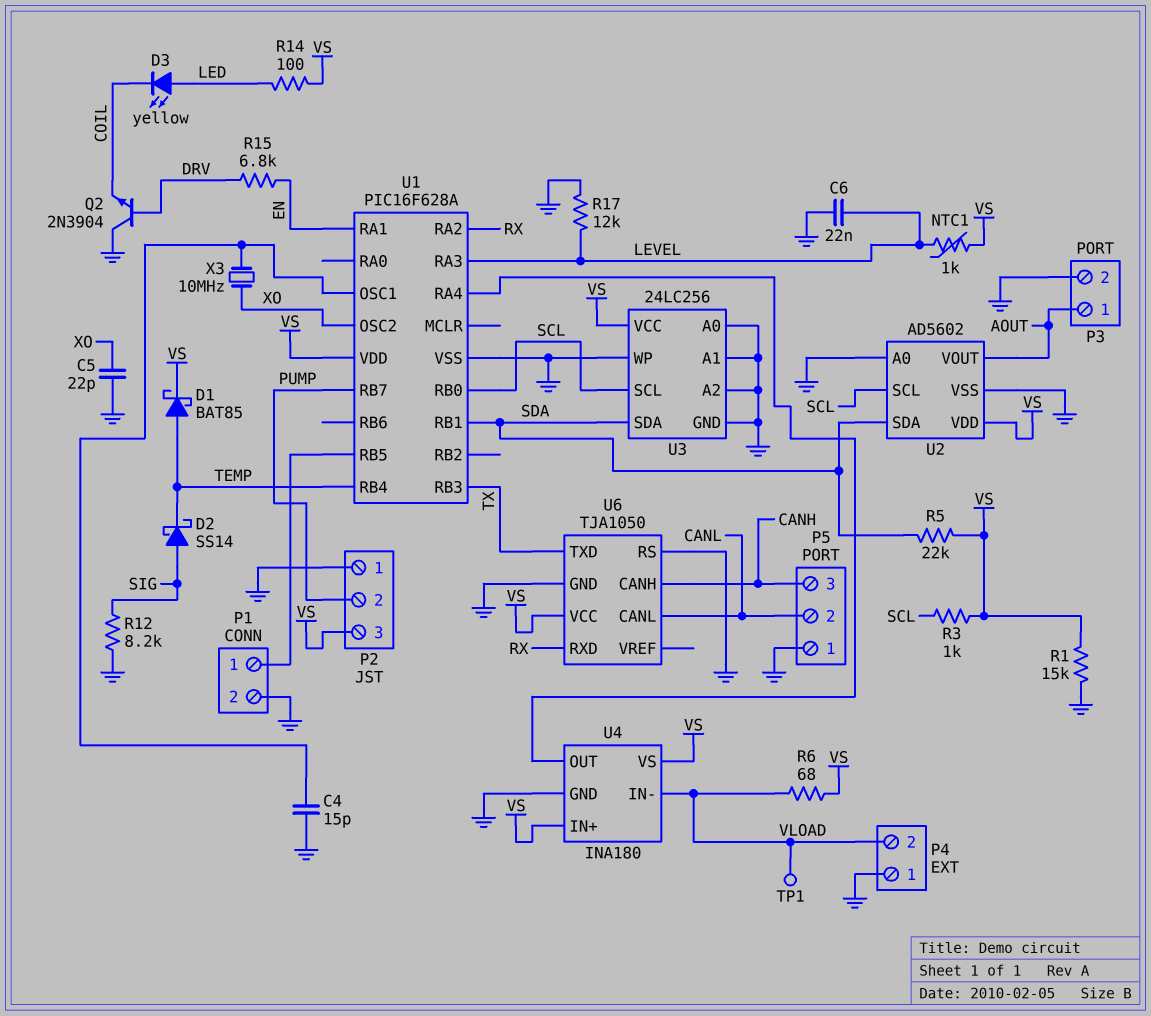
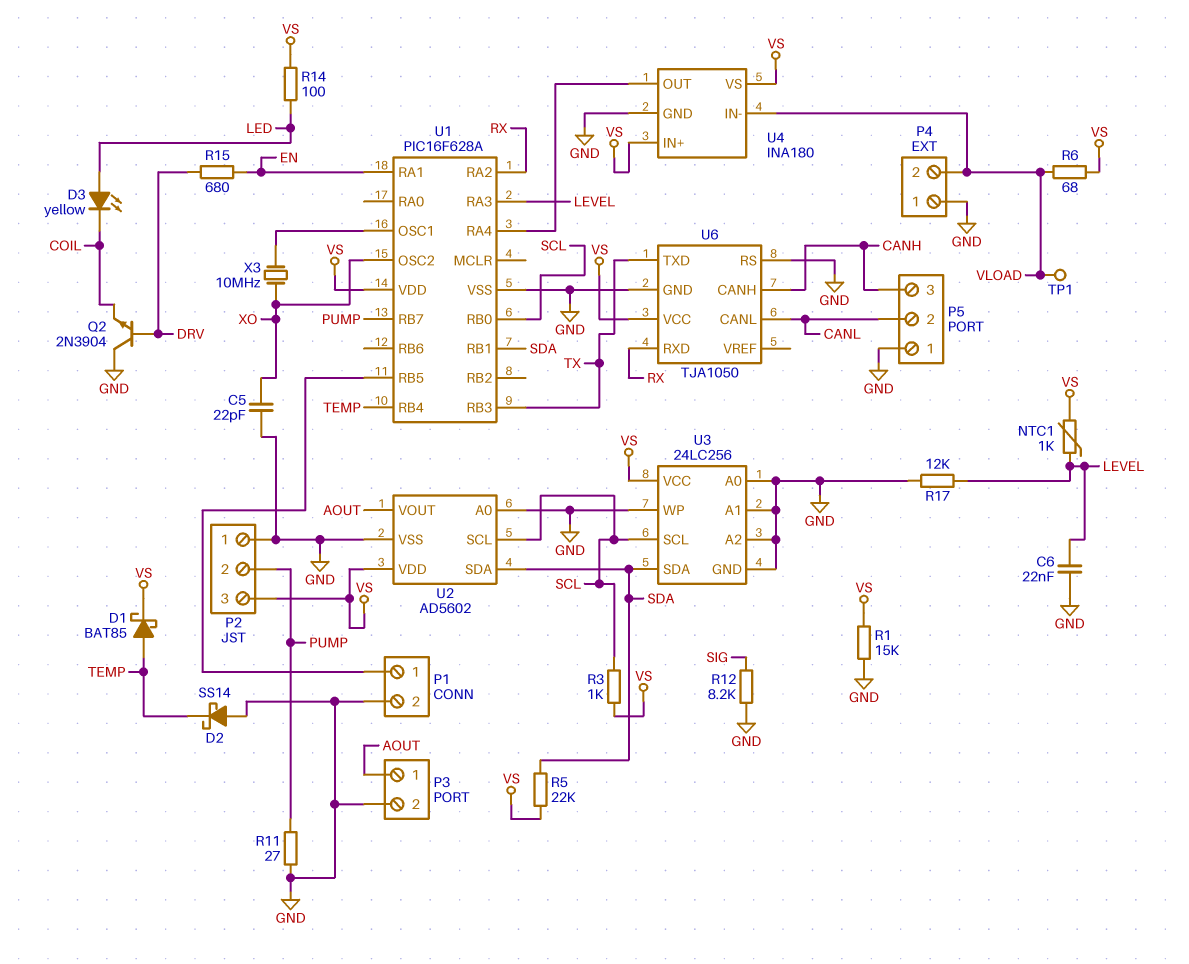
C4: 15pF (GND, U1/OSC1) -> none
D2: schottky SS14 (A SIG, K TEMP) -> schottky SS14 (A GND, K TEMP)
R11: none -> 27 (GND, PUMP)
R15: 6.8k (DRV, EN) -> 680 (DRV, EN)

